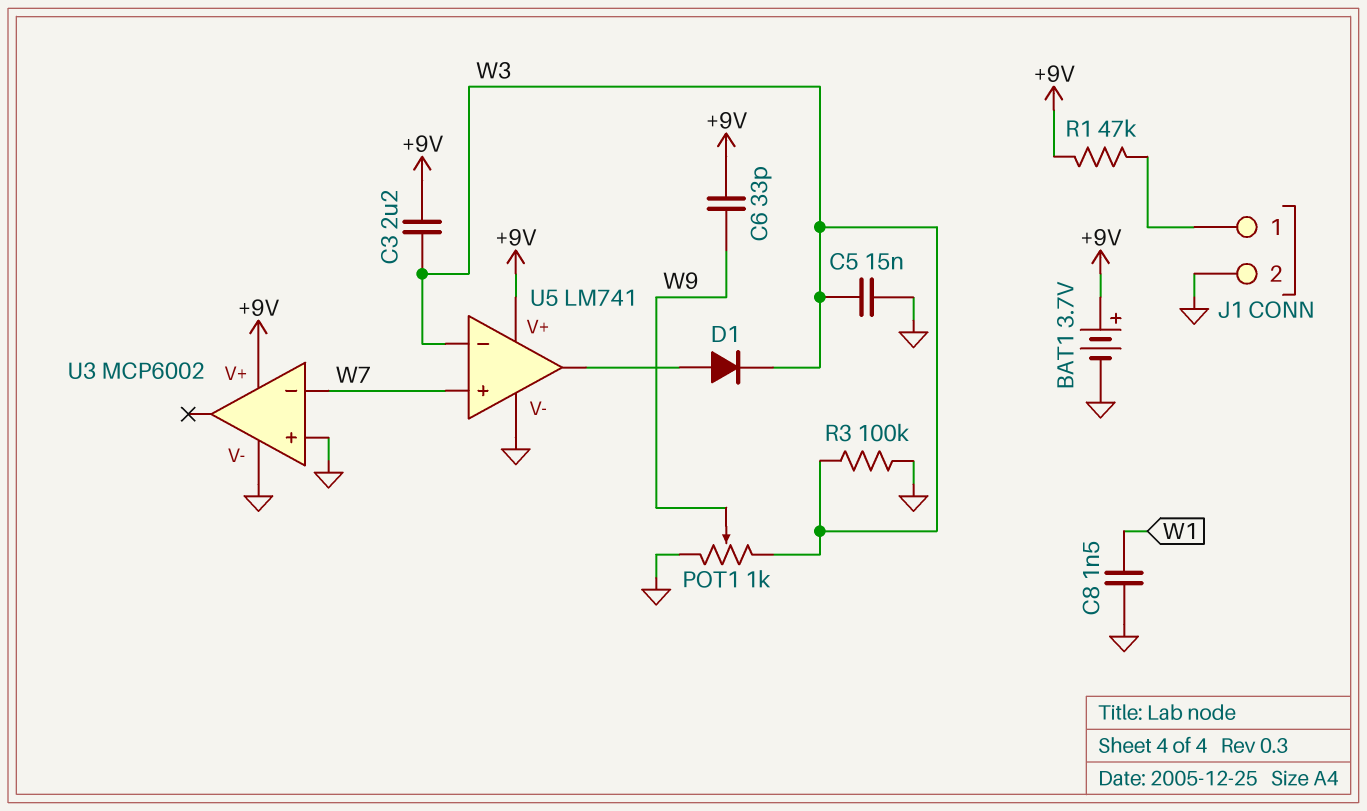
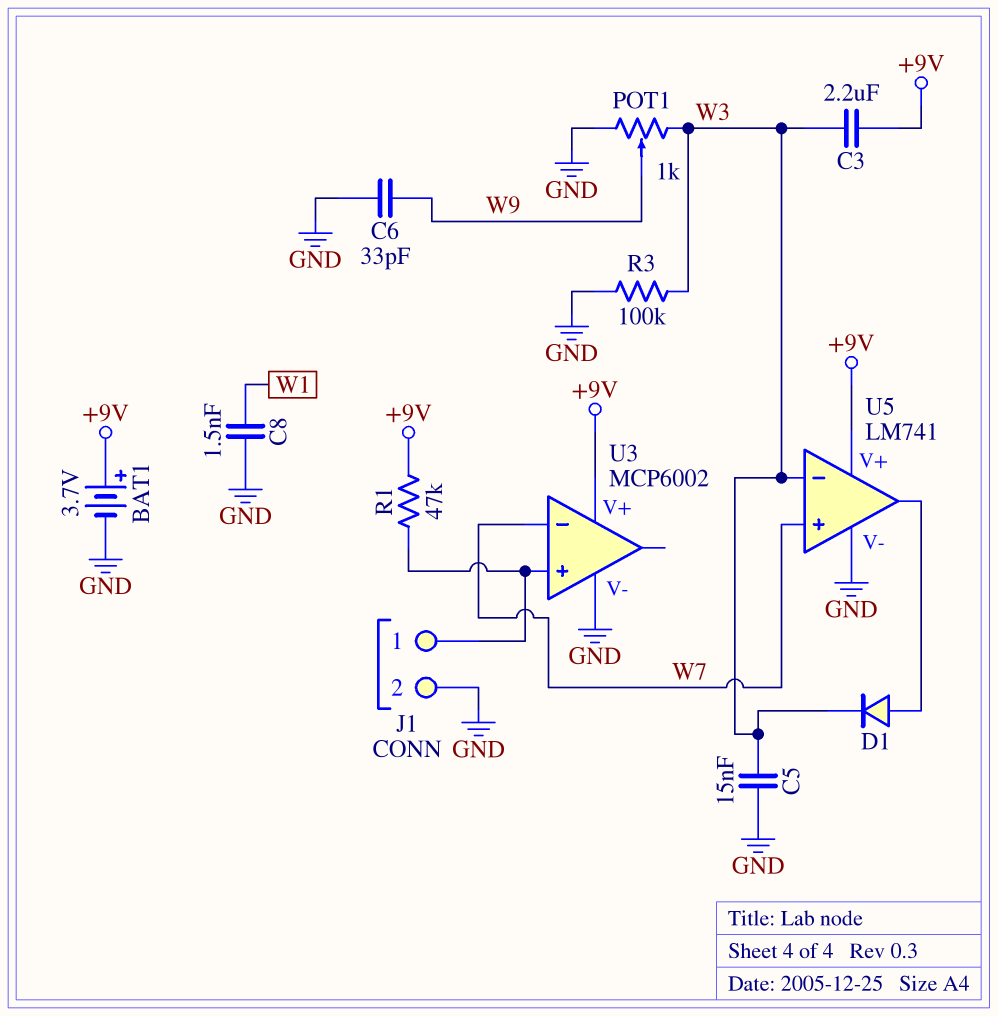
C6: 33pF (+9V, W9) -> 33pF (GND, W9)
U3 pin in+: GND -> J1/1

